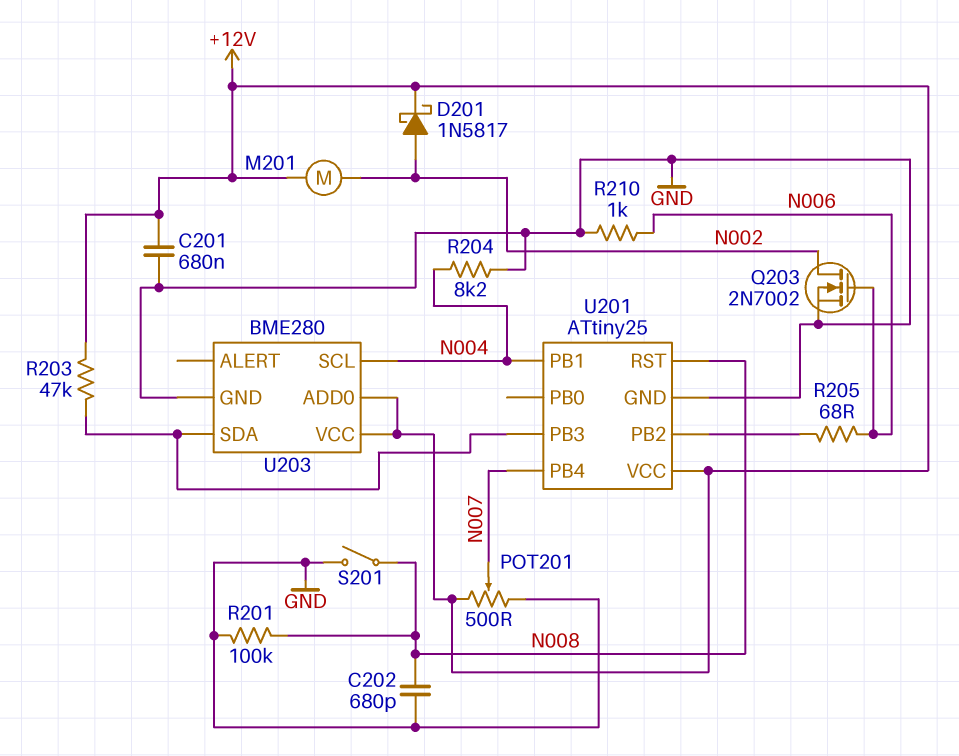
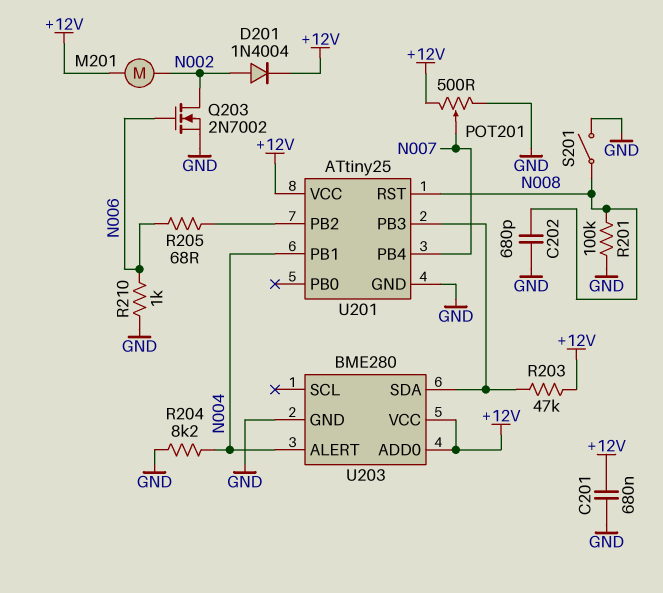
D201: schottky 1N5817 (A N002, K +12V) -> diode 1N4004 (A N002, K +12V)
U203 pin ALERT: none -> N004
U203 pin SCL: N004 -> none

